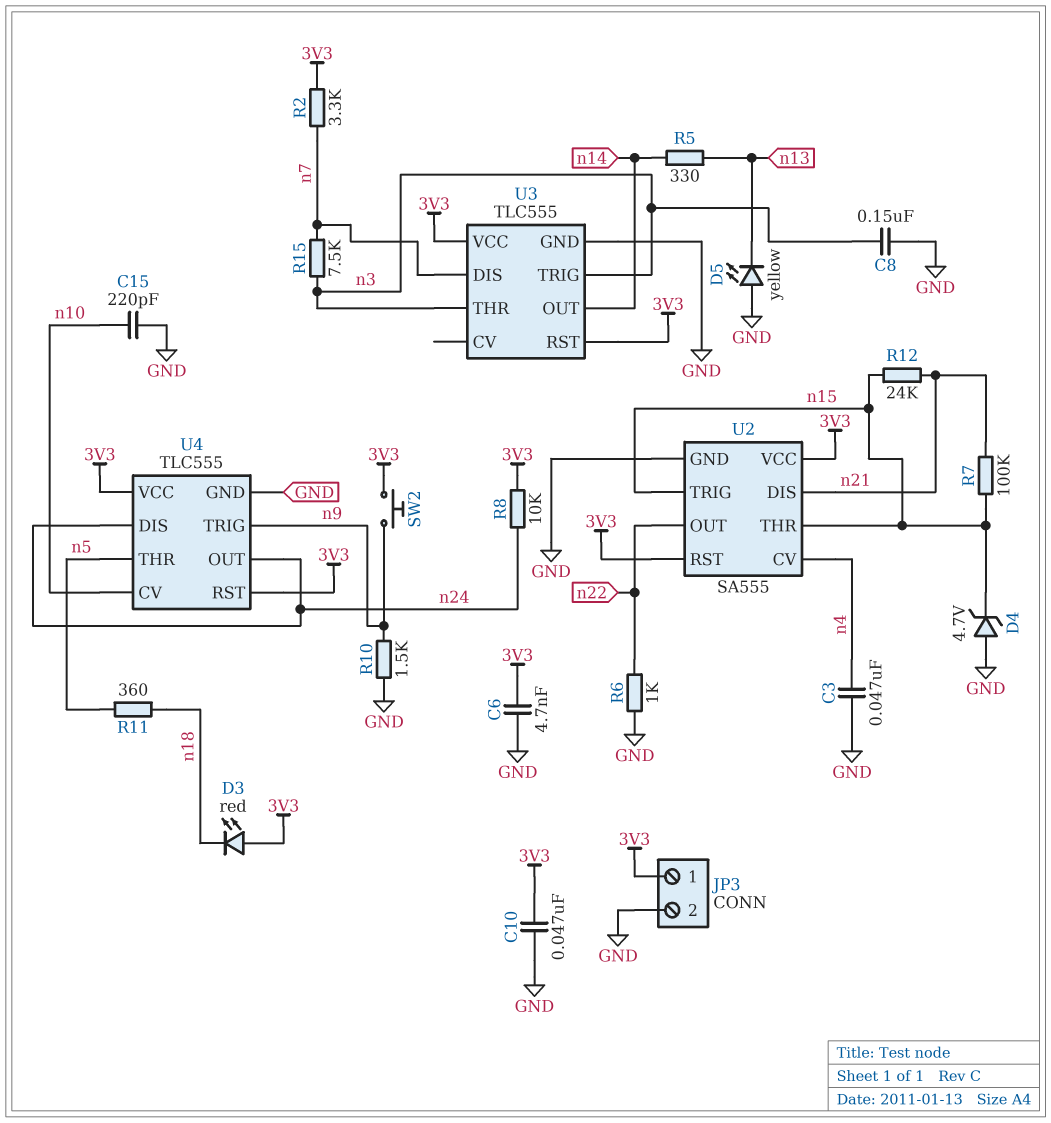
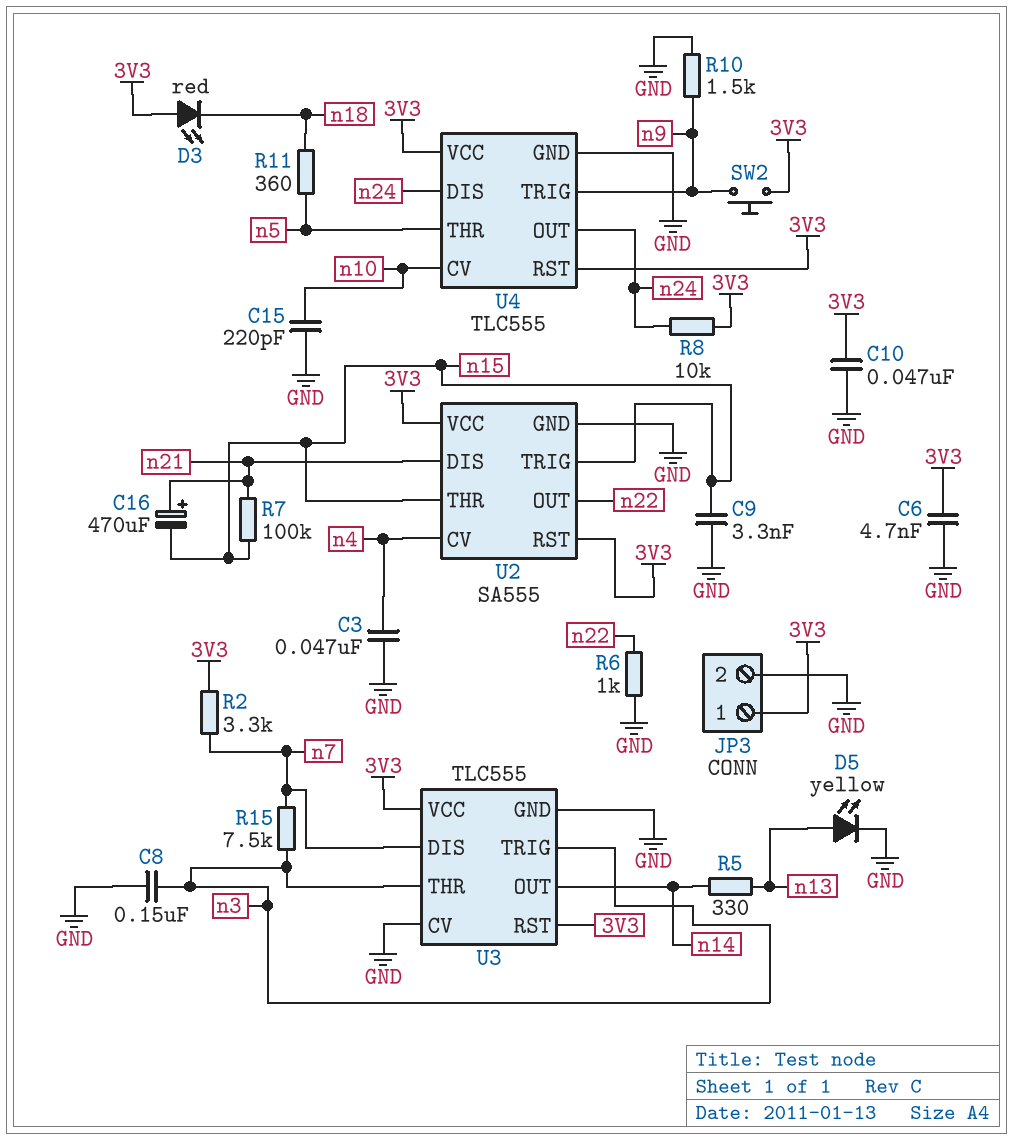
C9: none -> 3.3nF (GND, n15)
C16: none -> 470uF (plus n21, minus n15)
D4: zener 4.7V (A GND, K n15) -> none
D5: LED yellow (A GND, K n13) -> LED yellow (A n13, K GND)
R12: 24k (n15, n21) -> none
U3 pin CV: none -> GND

